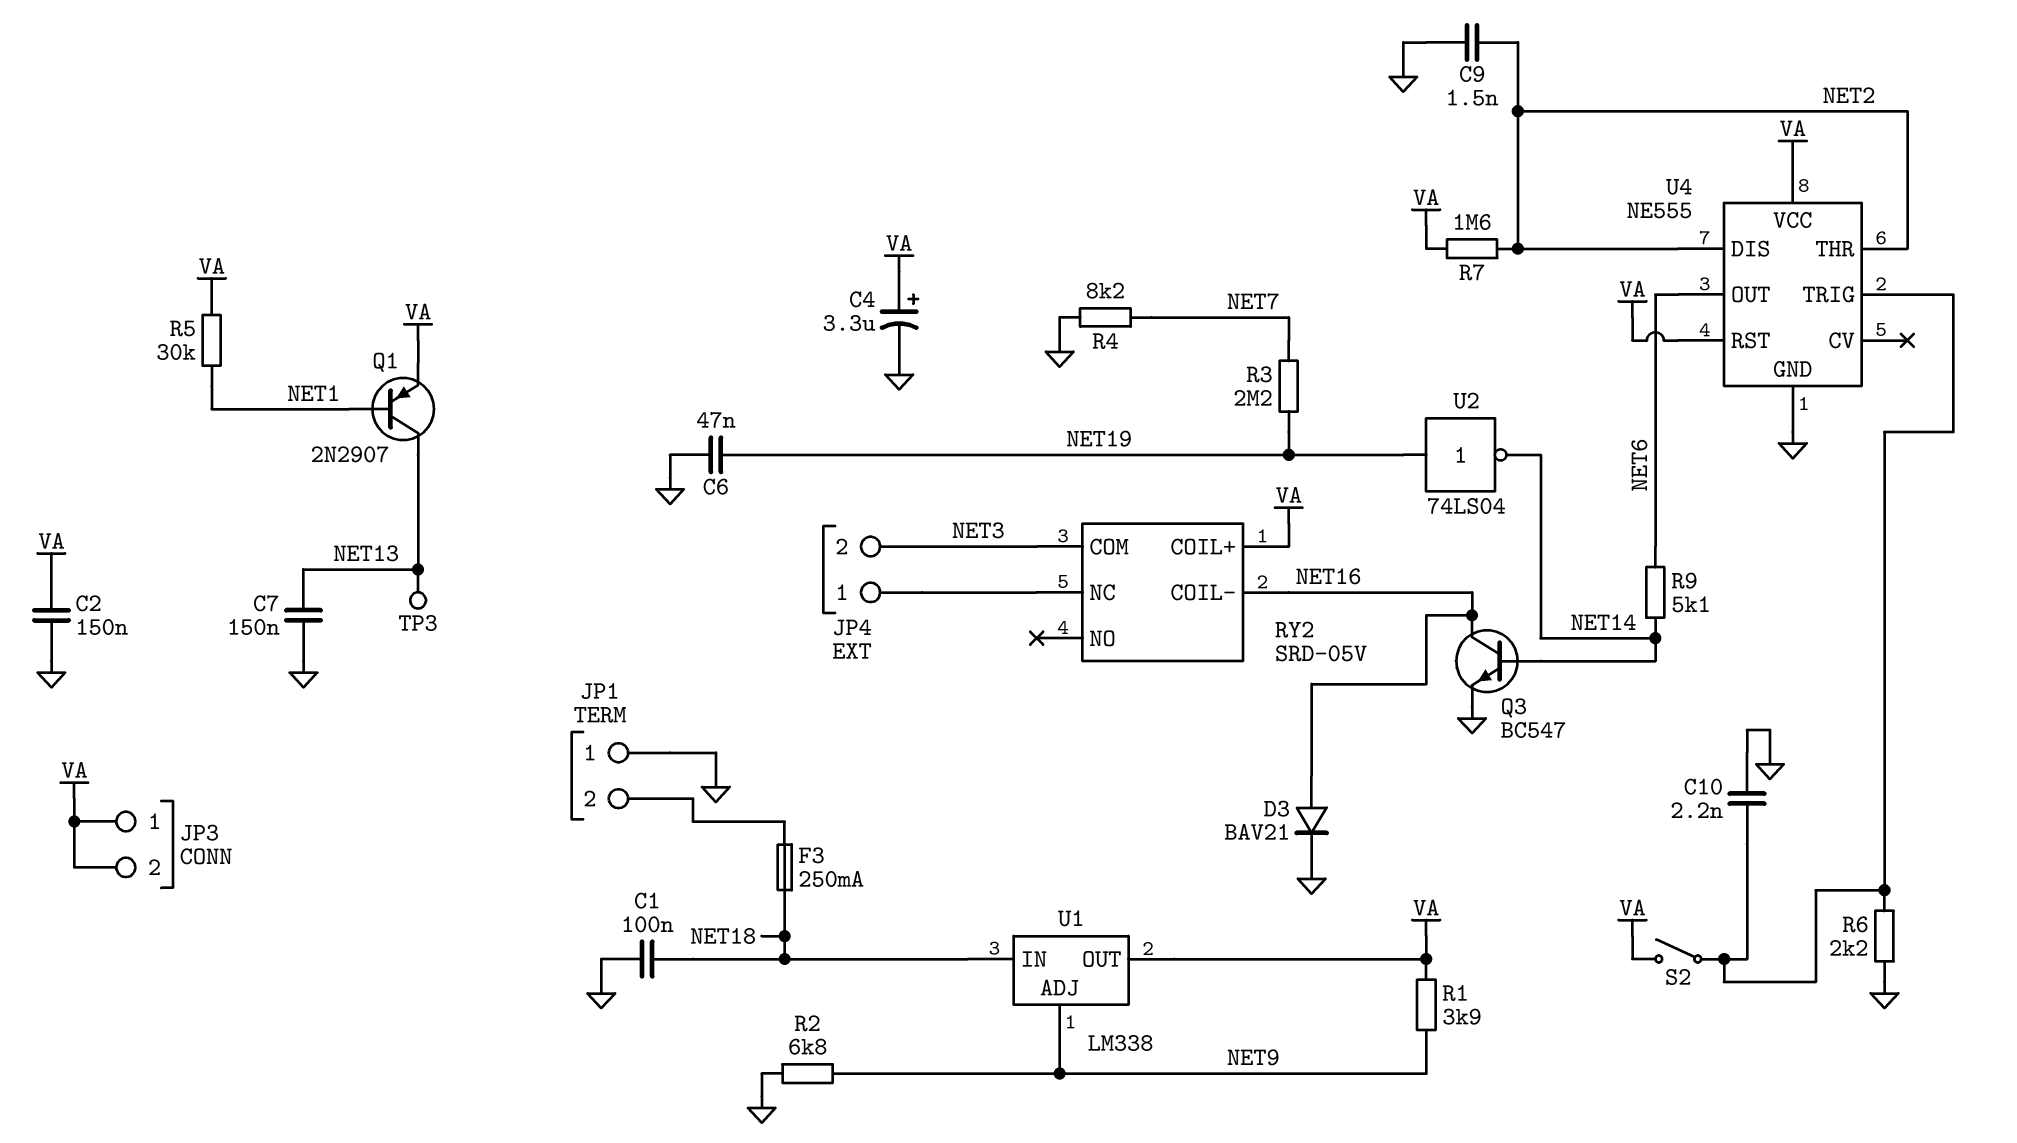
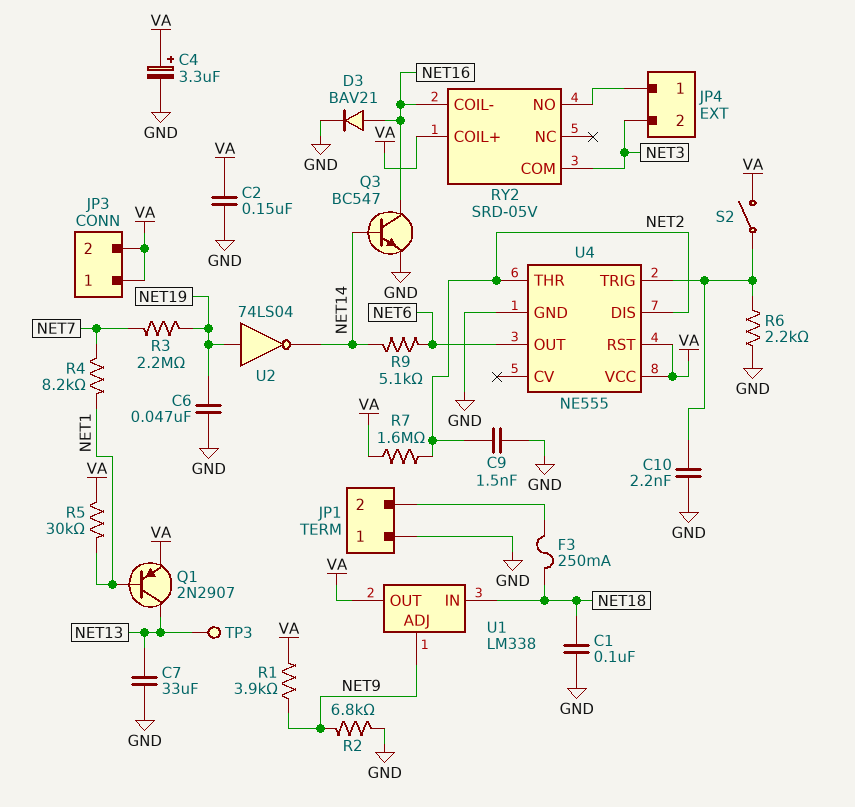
C7: 150nF (GND, NET13) -> 33uF (GND, NET13)
R4: 8.2k (GND, NET7) -> 8.2k (NET1, NET7)
RY2 pin NC: JP4/1 -> none
RY2 pin NO: none -> JP4/1

